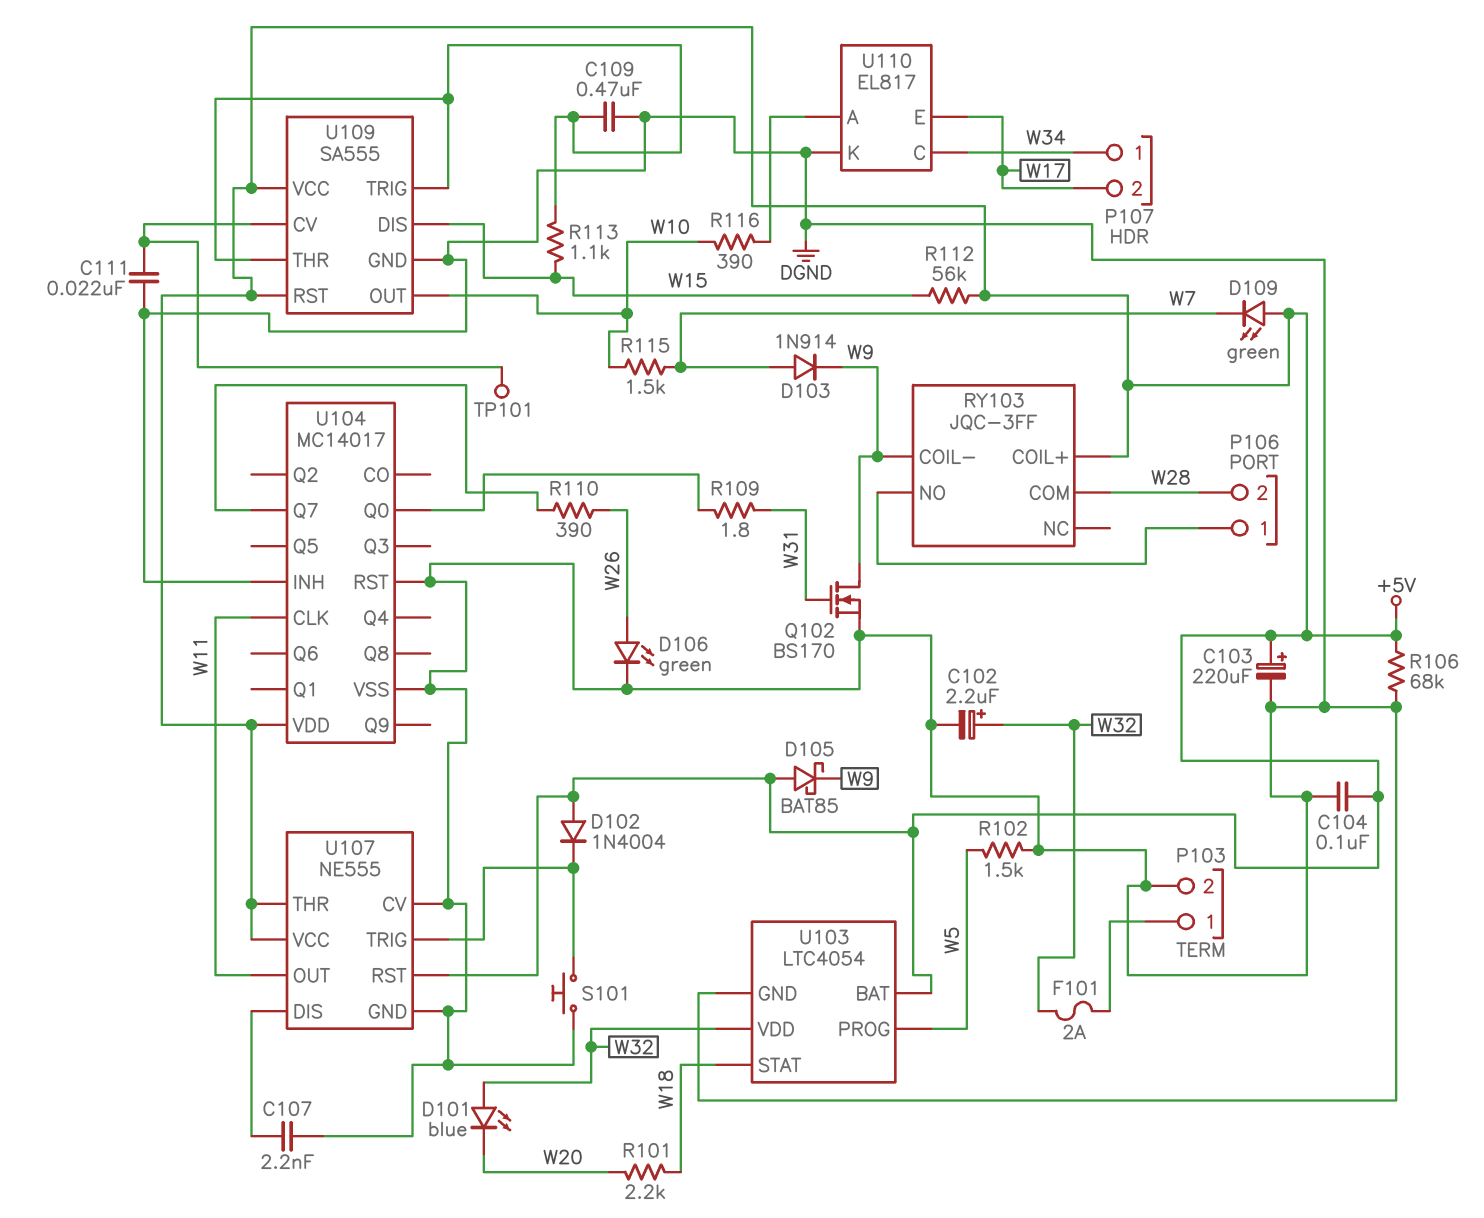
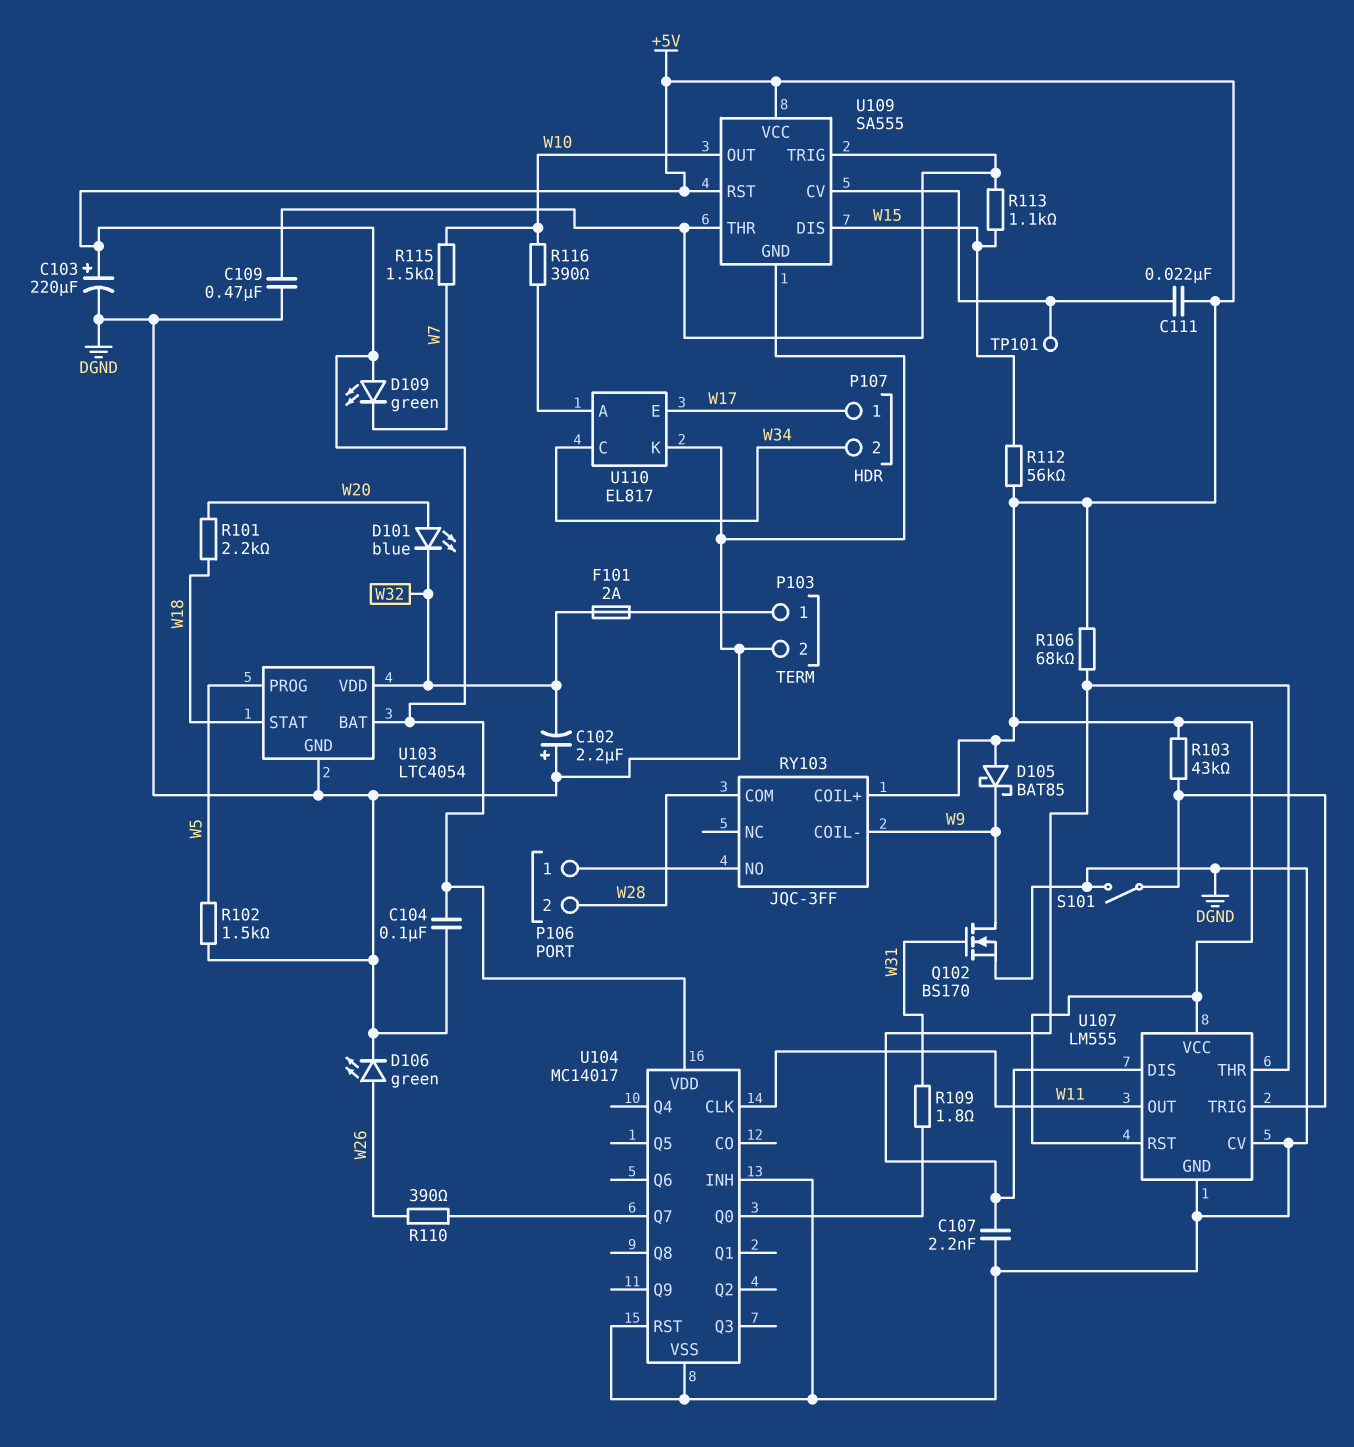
C102: 2.2uF (plus W32, minus DGND) -> 2.2uF (plus DGND, minus W32)
C111: 22nF (DGND, U109/CV) -> 22nF (+5V, U109/CV)
D101: LED blue (A W32, K W20) -> LED blue (A W20, K W32)
D102: diode 1N4004 (A +5V, K U107/TRIG) -> none
D103: diode 1N914 (A W7, K W9) -> none
P107 pin 1: W34 -> W17
P107 pin 2: W17 -> W34
R103: none -> 43k (+5V, U107/TRIG)
R106: 68k (+5V, DGND) -> 68k (+5V, U107/DIS)
S101: button (DGND, U107/TRIG) -> switch (DGND, U107/TRIG)
U107: NE555 -> LM555
U107 pin THR: +5V -> U107/DIS

